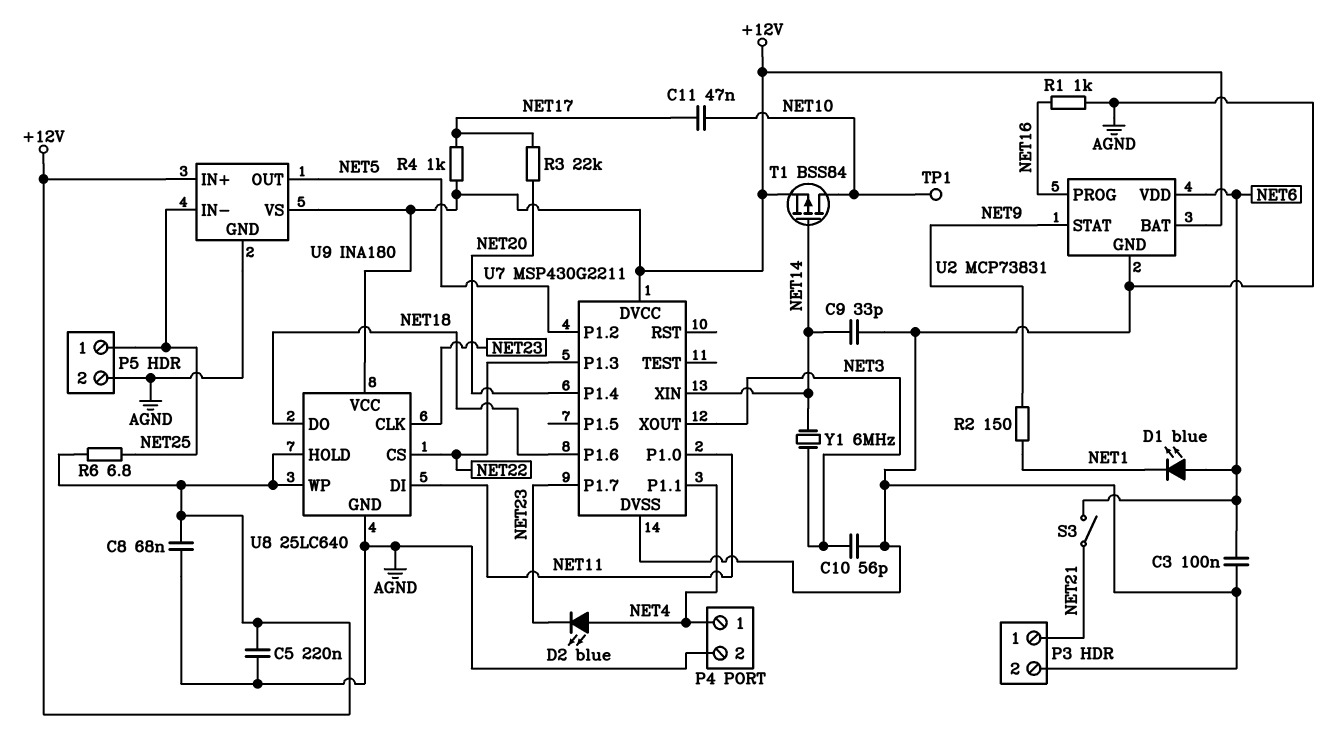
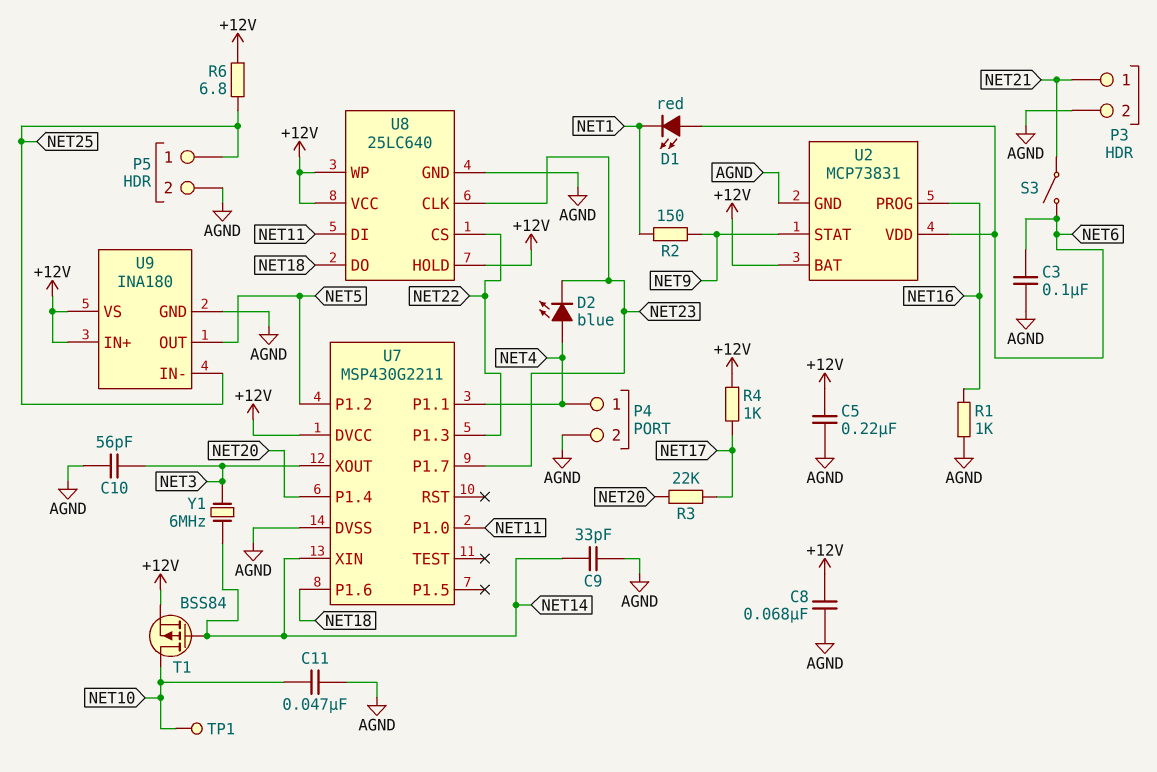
C11: 47nF (NET10, NET17) -> 47nF (AGND, NET10)
D1: LED blue (A NET6, K NET1) -> LED red (A NET6, K NET1)

